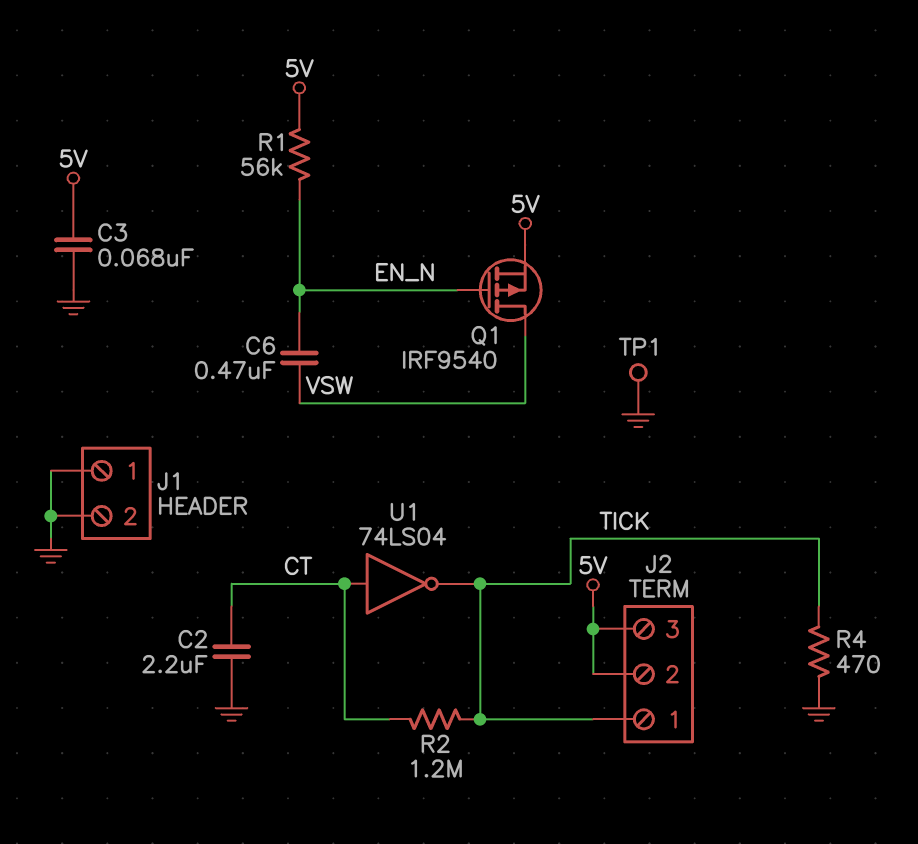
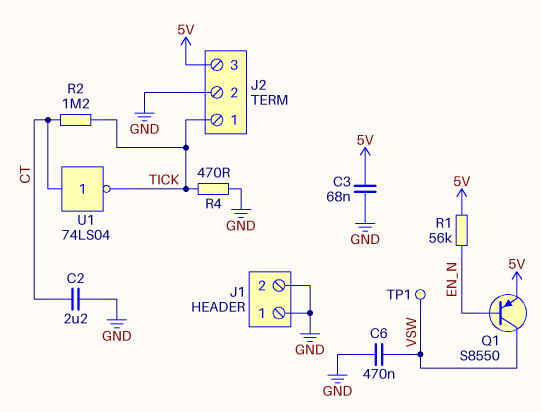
C6: 470nF (EN_N, VSW) -> 470nF (GND, VSW)
J2 pin 2: 5V -> GND
Q1: PMOS IRF9540 (G EN_N, D VSW, S 5V) -> PNP S8550 (B EN_N, C VSW, E 5V)
TP1: test point (GND) -> test point (VSW)

